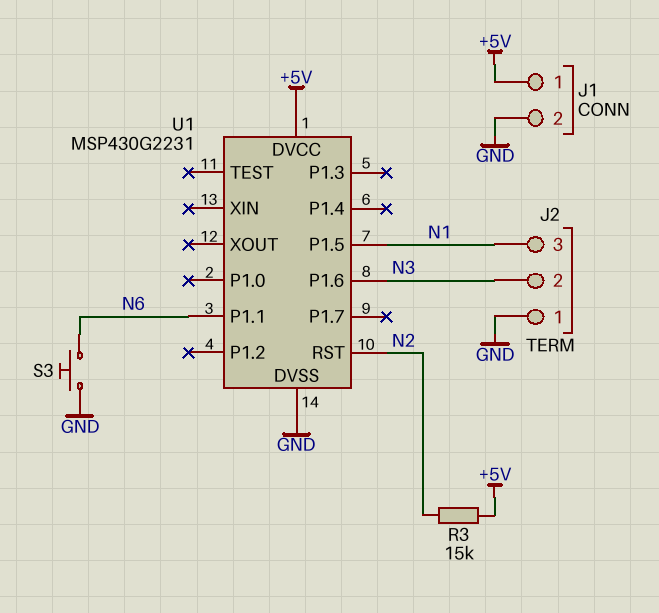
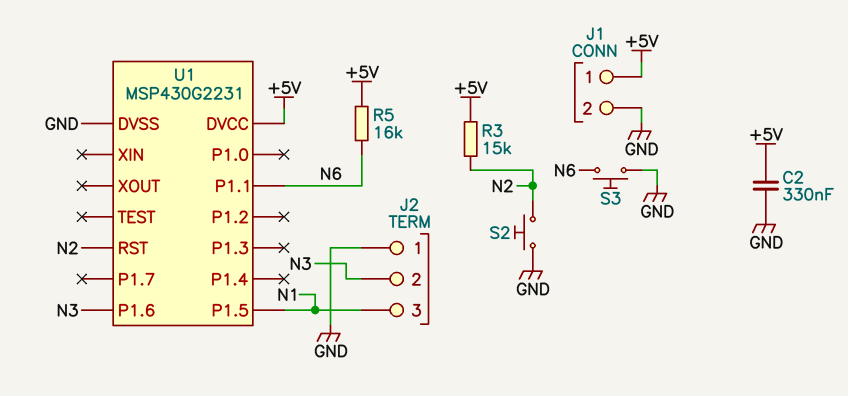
C2: none -> 330nF (+5V, GND)
R5: none -> 16k (+5V, N6)
S2: none -> button (GND, N2)

